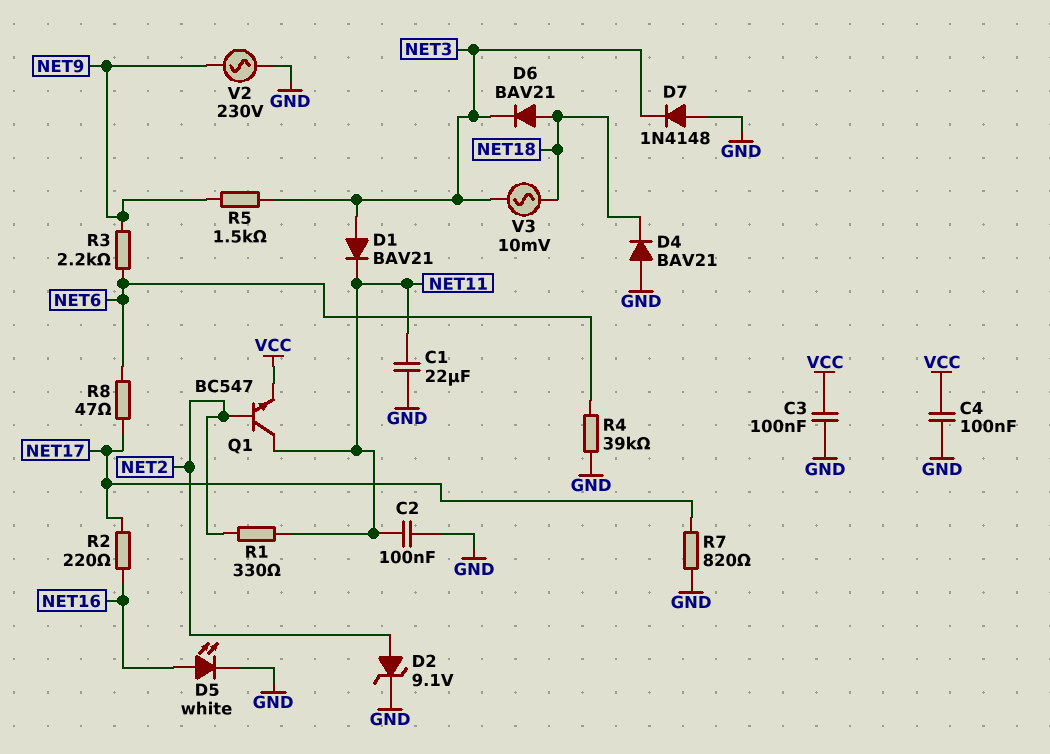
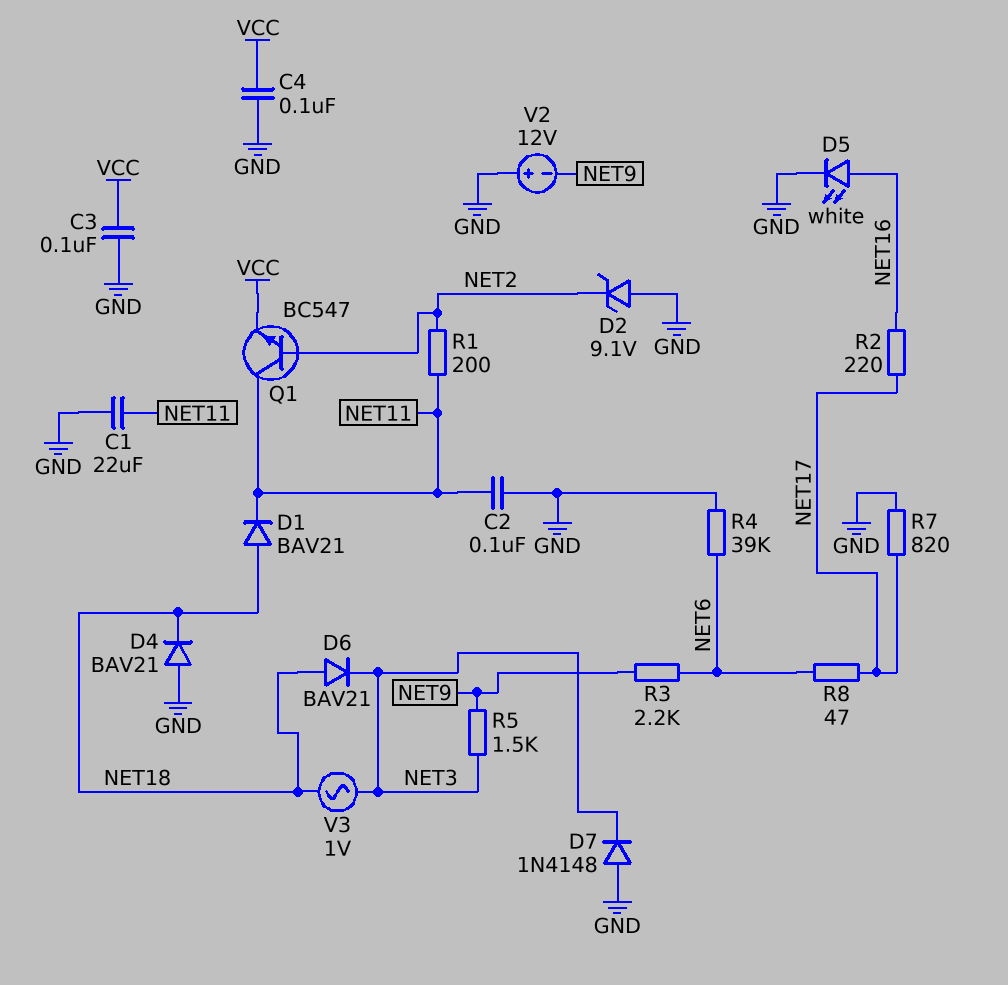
D1: diode BAV21 (A NET3, K NET11) -> diode BAV21 (A NET18, K NET11)
D2: zener 9.1V (A NET2, K GND) -> zener 9.1V (A GND, K NET2)
R1: 330 (NET2, NET11) -> 200 (NET2, NET11)
V2: AC 230V (GND, NET9) -> 12V (plus GND, minus NET9)
V3: AC 10mV (NET3, NET18) -> AC 1V (NET3, NET18)

